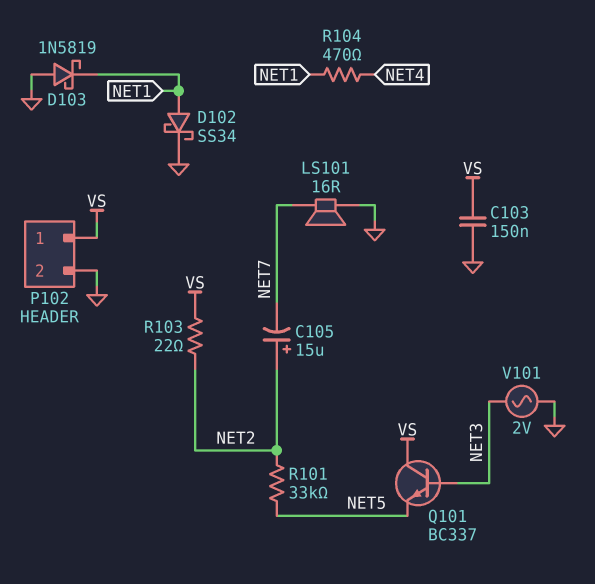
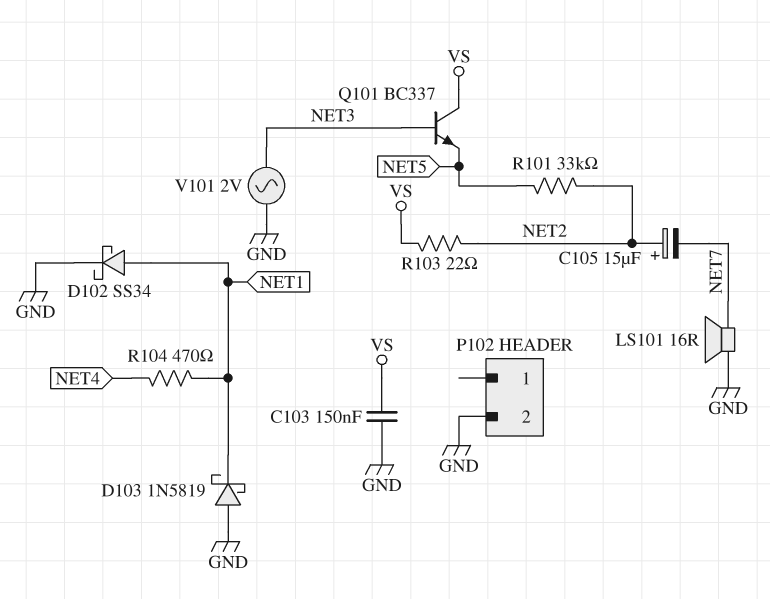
P102 pin 1: VS -> none

